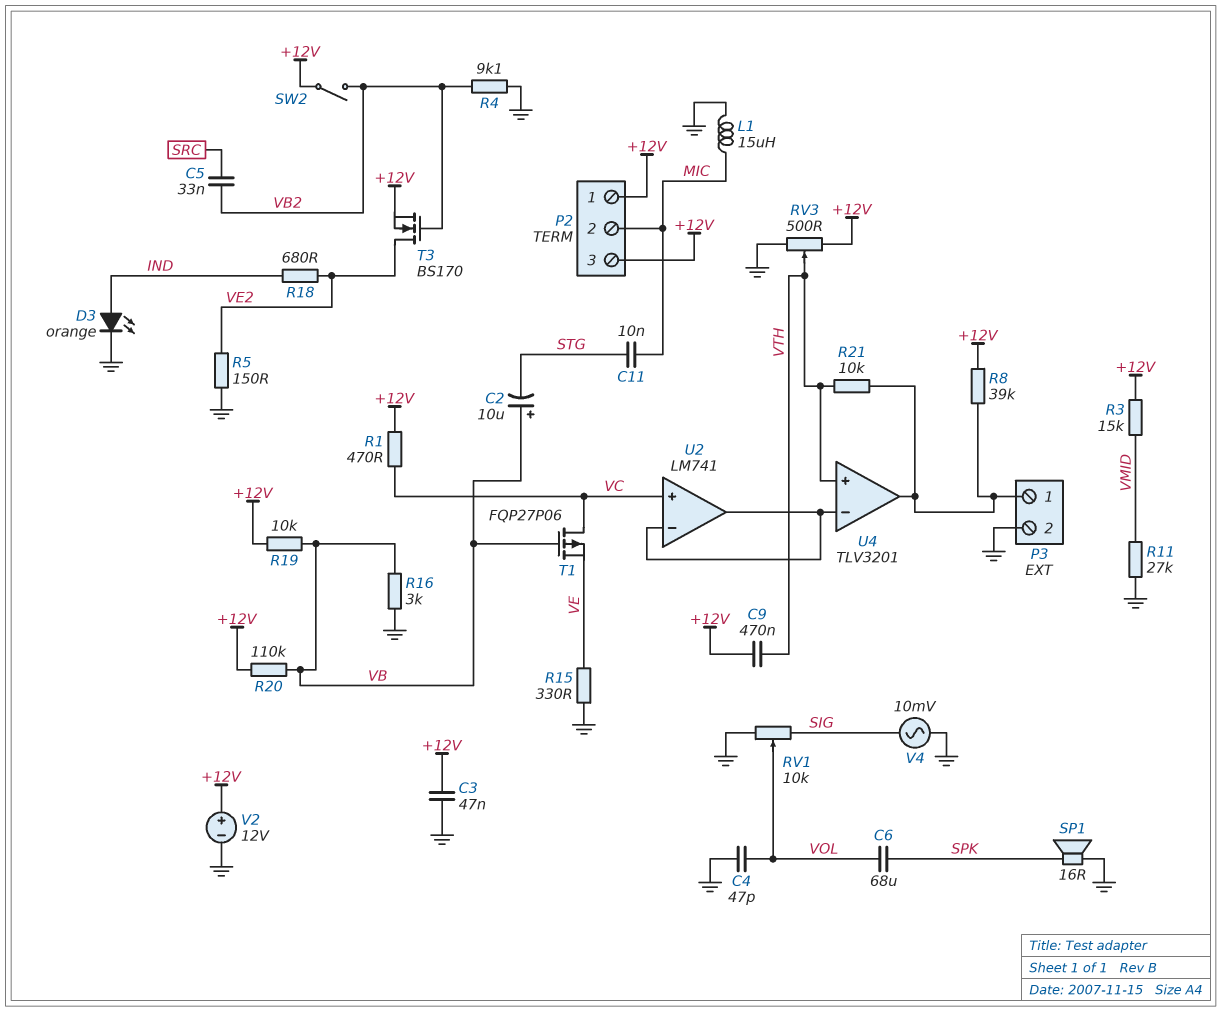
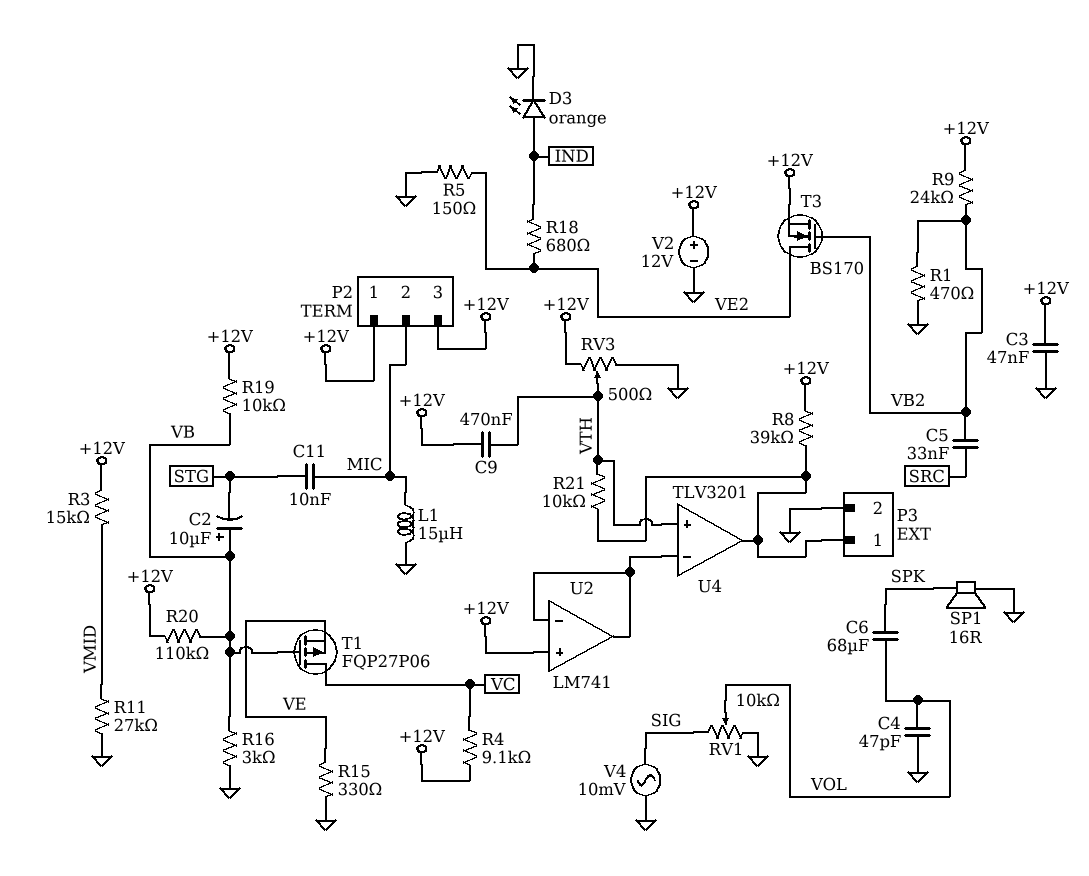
R1: 470 (+12V, VC) -> 470 (GND, VB2)
R4: 9.1k (GND, VB2) -> 9.1k (+12V, VC)
R9: none -> 24k (+12V, VB2)
SW2: switch (+12V, VB2) -> none
U2 pin in+: VC -> +12V

